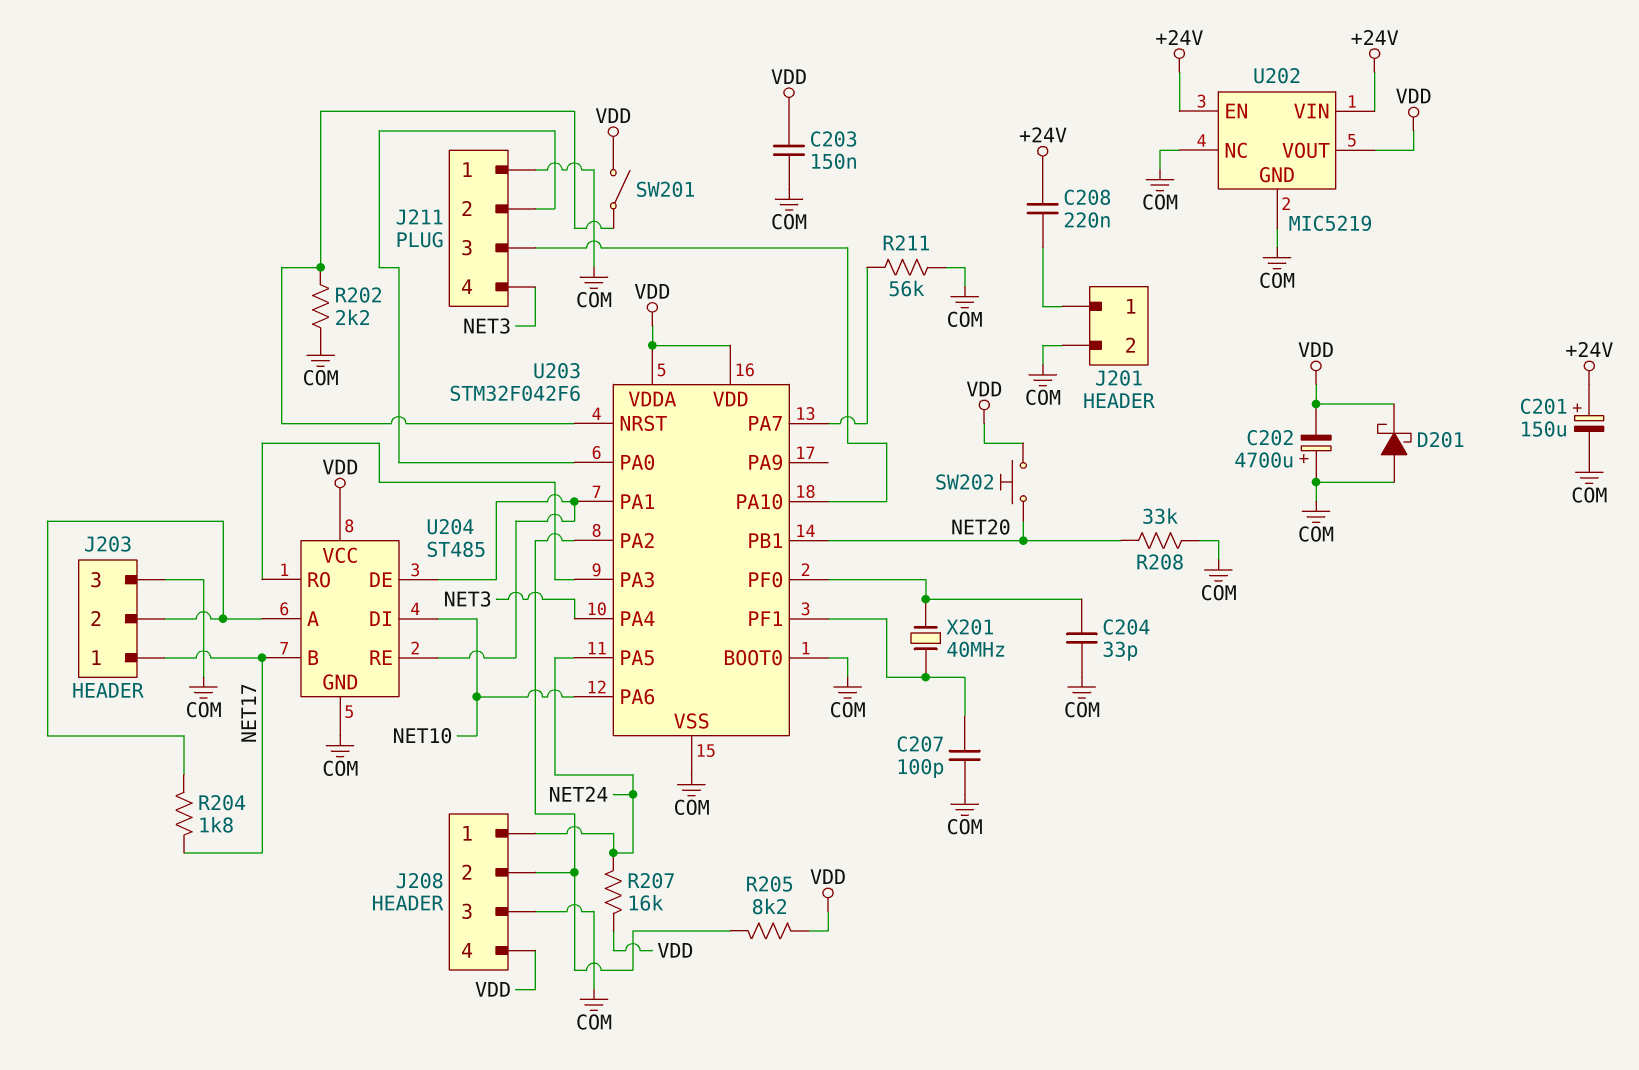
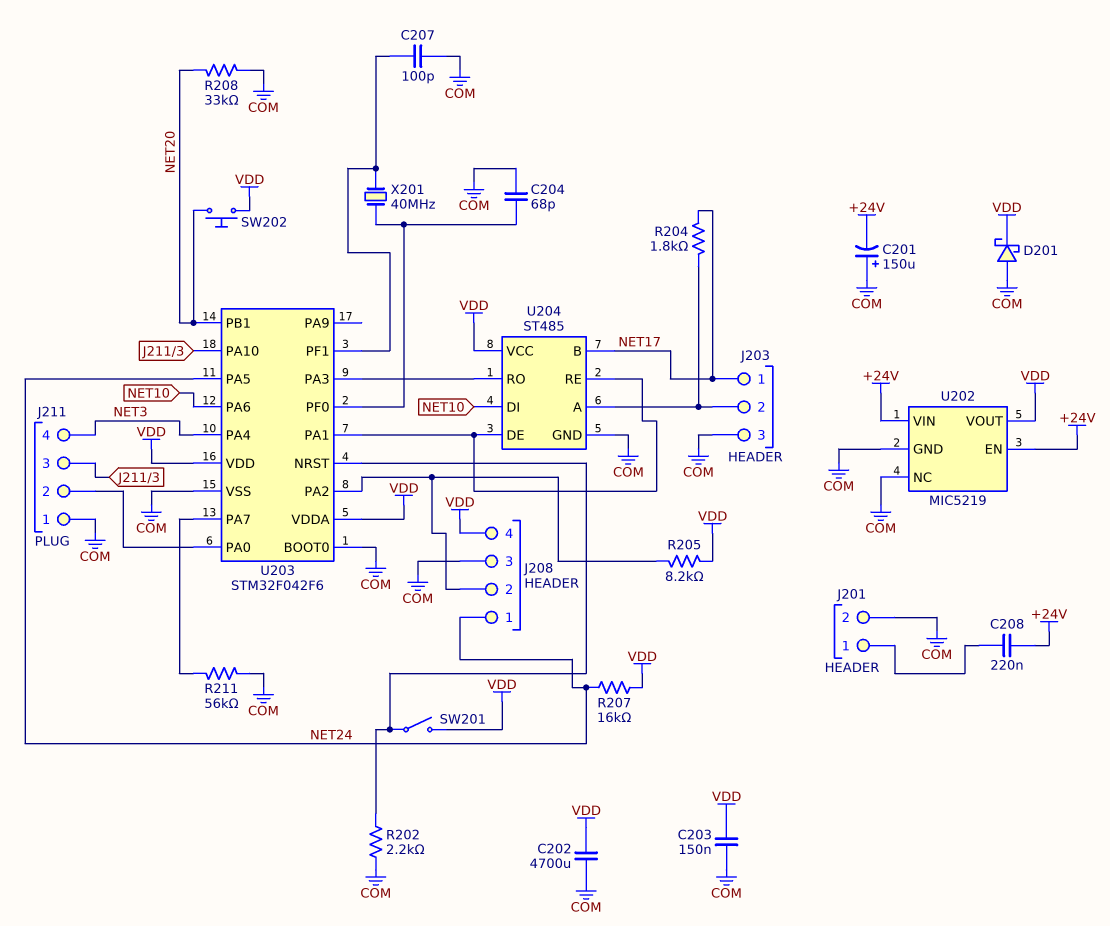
C201: 150uF (plus +24V, minus COM) -> 150uF (plus COM, minus +24V)
C202: 4700uF (plus COM, minus VDD) -> 4700uF (COM, VDD)
C204: 33pF (COM, U203/PF0) -> 68pF (COM, U203/PF0)

